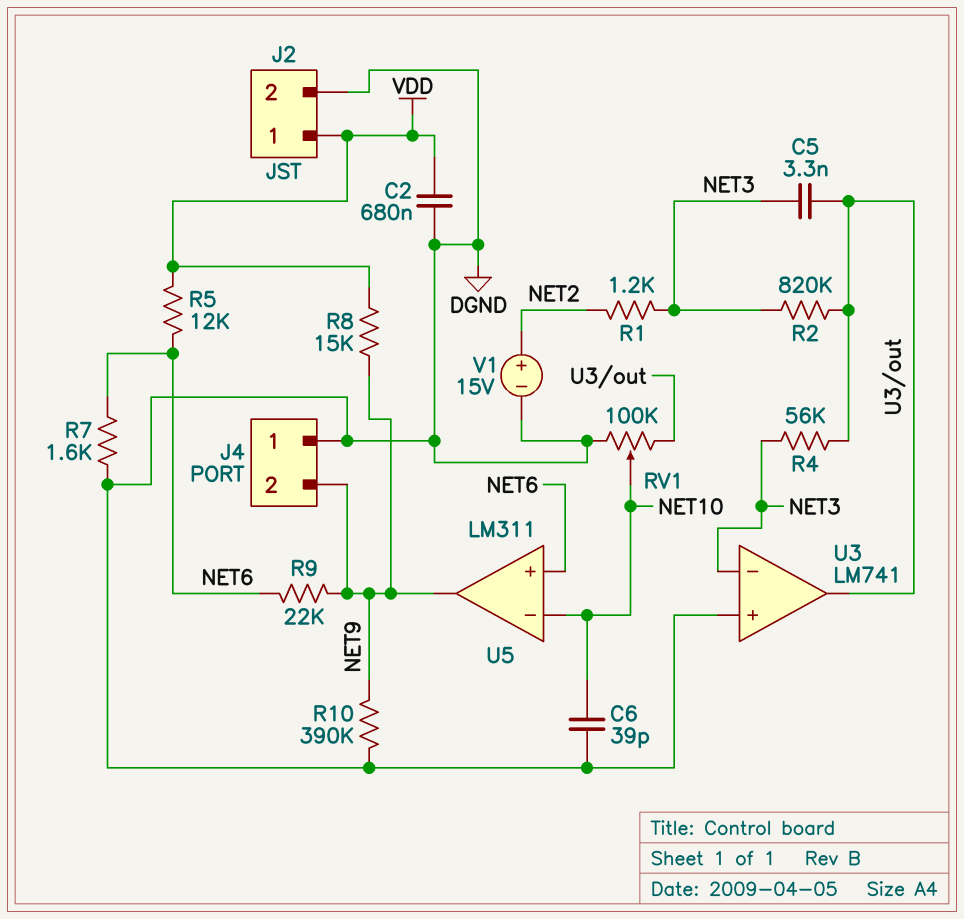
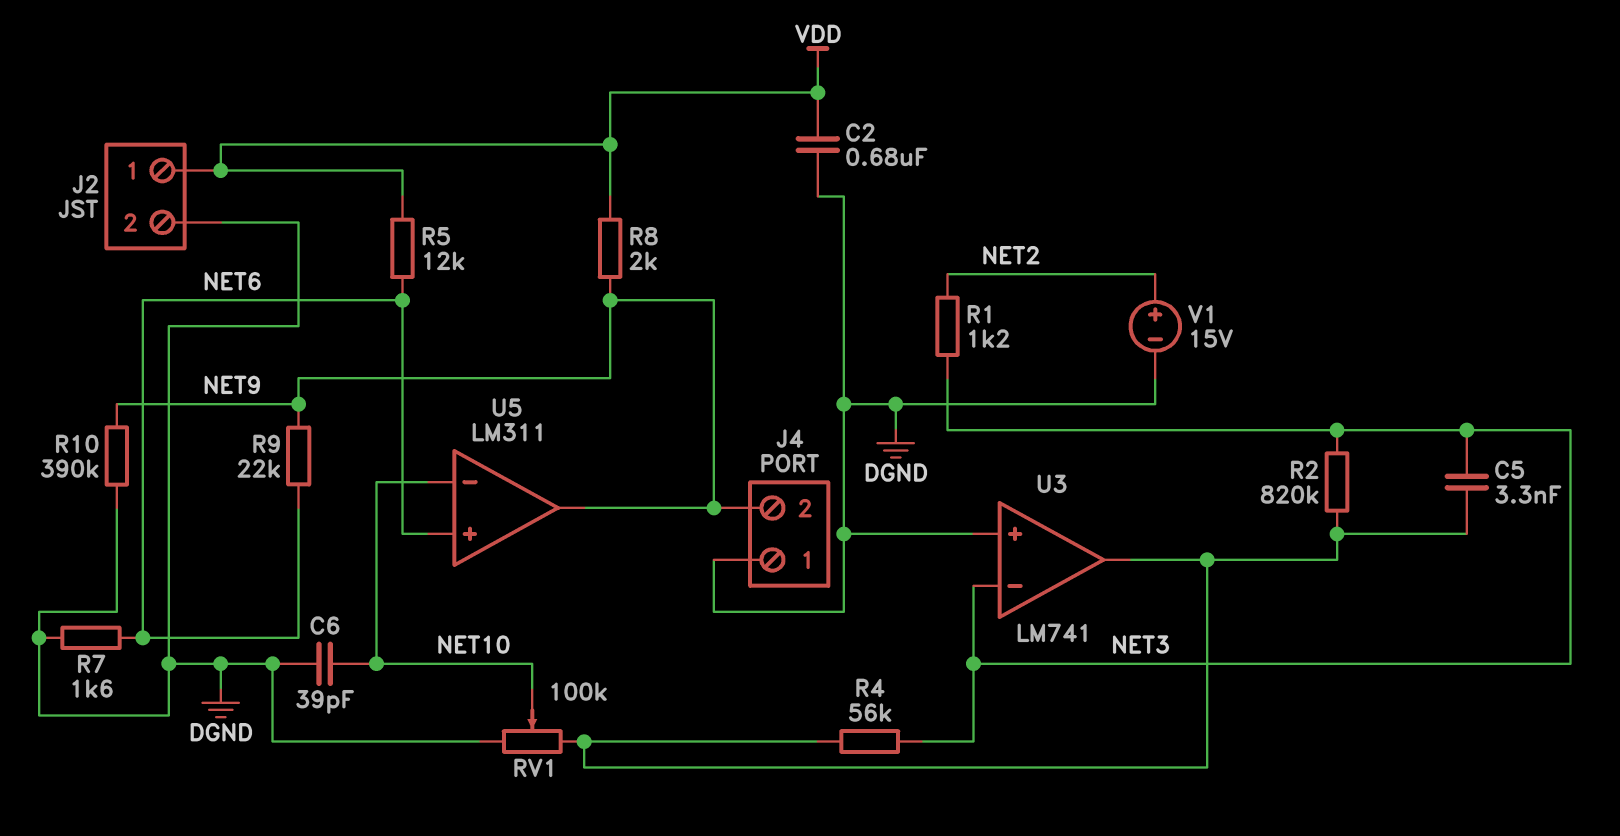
R8: 15k (NET9, VDD) -> 2k (NET9, VDD)

